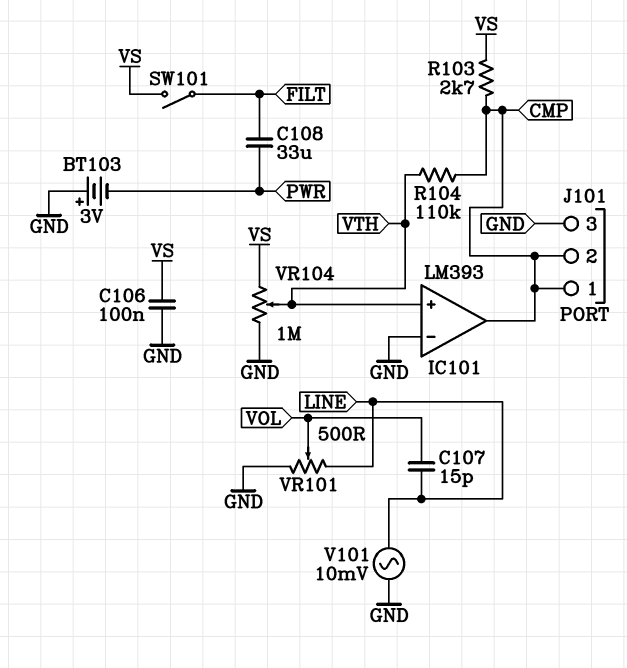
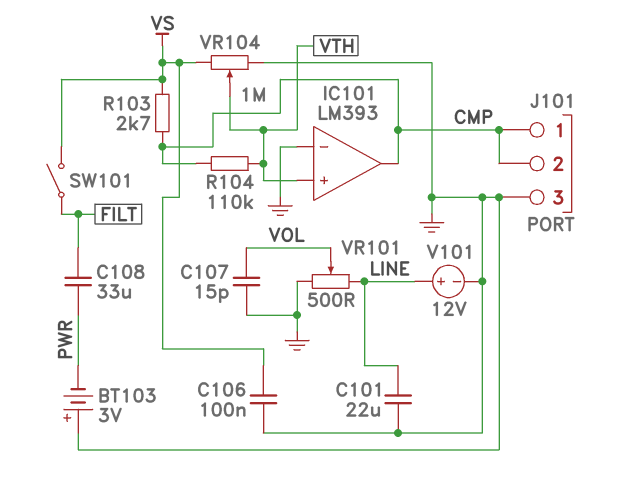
C101: none -> 22uF (GND, LINE)
C107: 15pF (LINE, VOL) -> 15pF (GND, VOL)
V101: AC 10mV (GND, LINE) -> 12V (plus LINE, minus GND)

